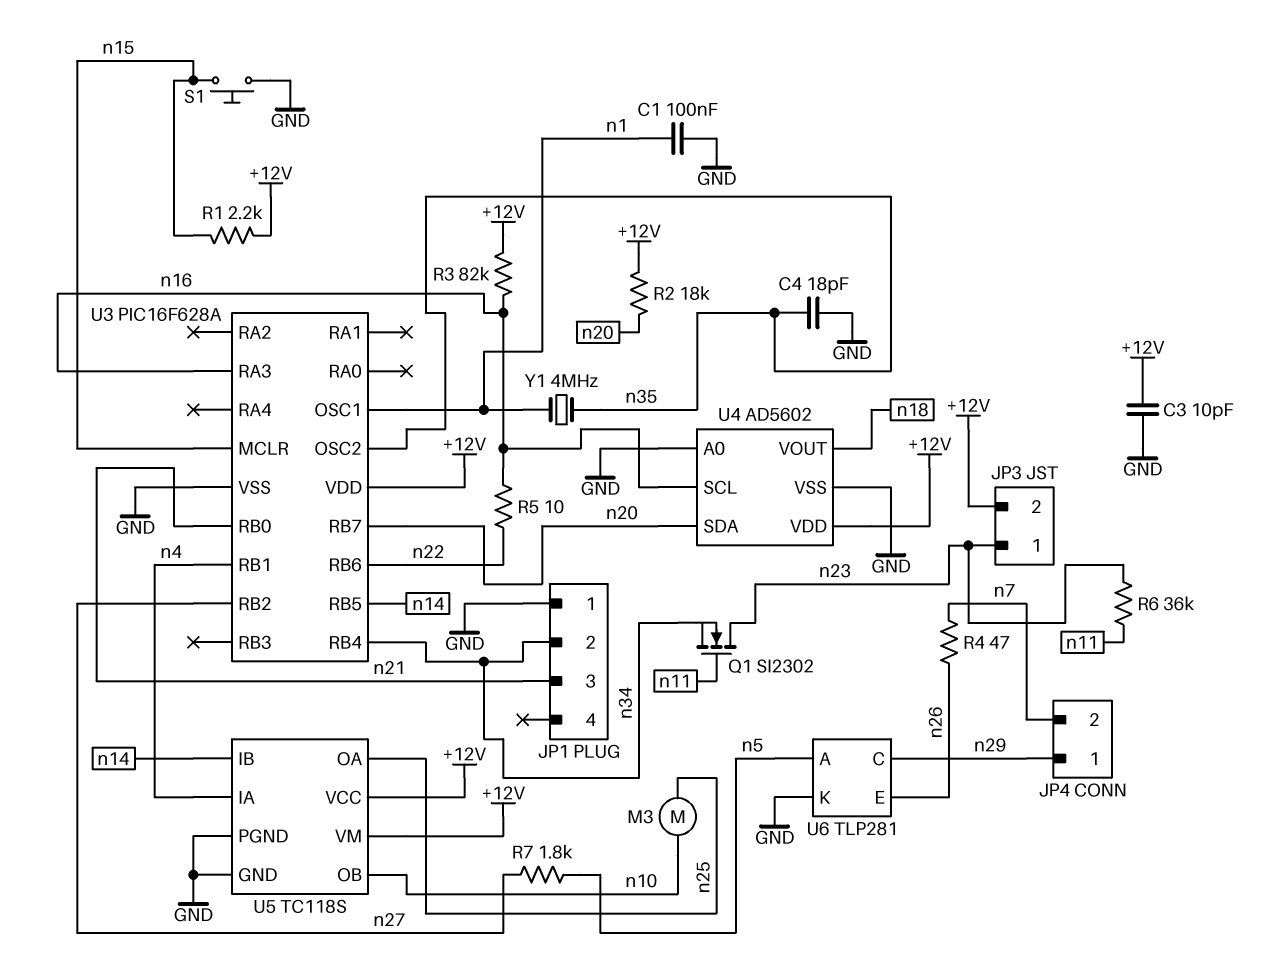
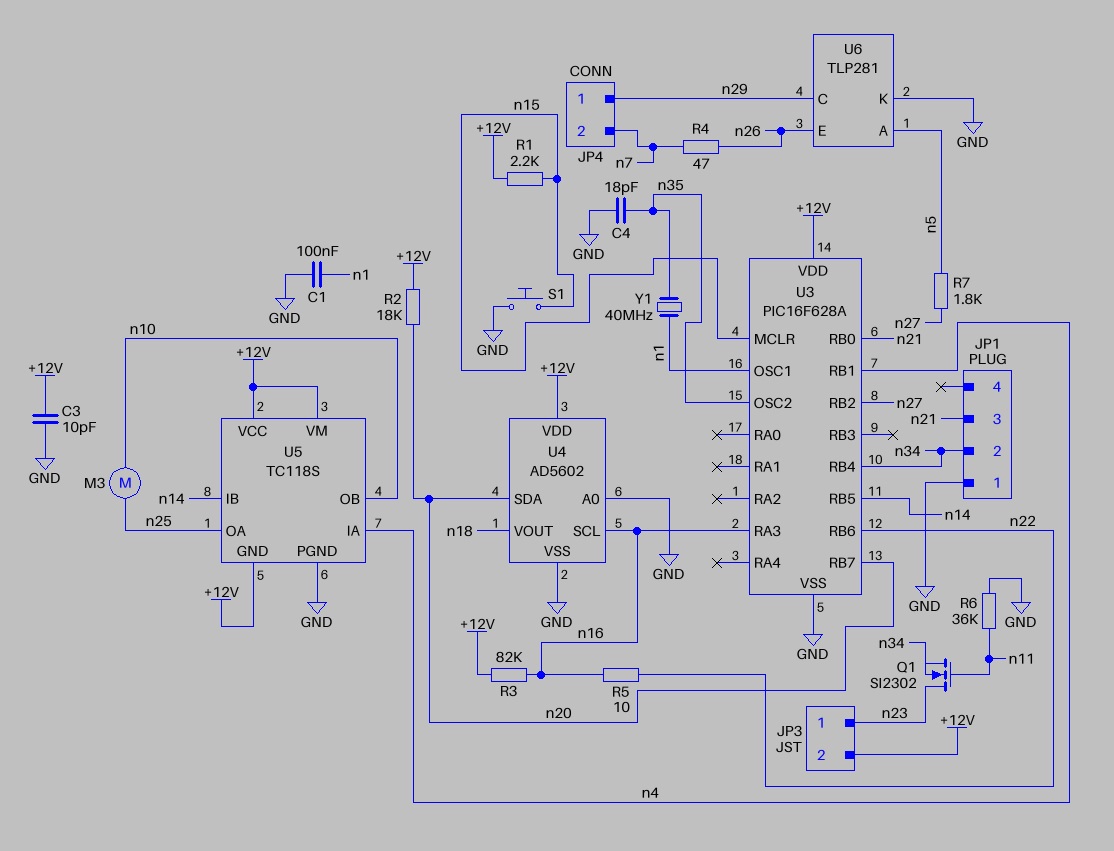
R6: 36k (n11, n23) -> 36k (GND, n11)
U5 pin GND: GND -> +12V
Y1: 4MHz (n1, n35) -> 40MHz (n1, n35)

